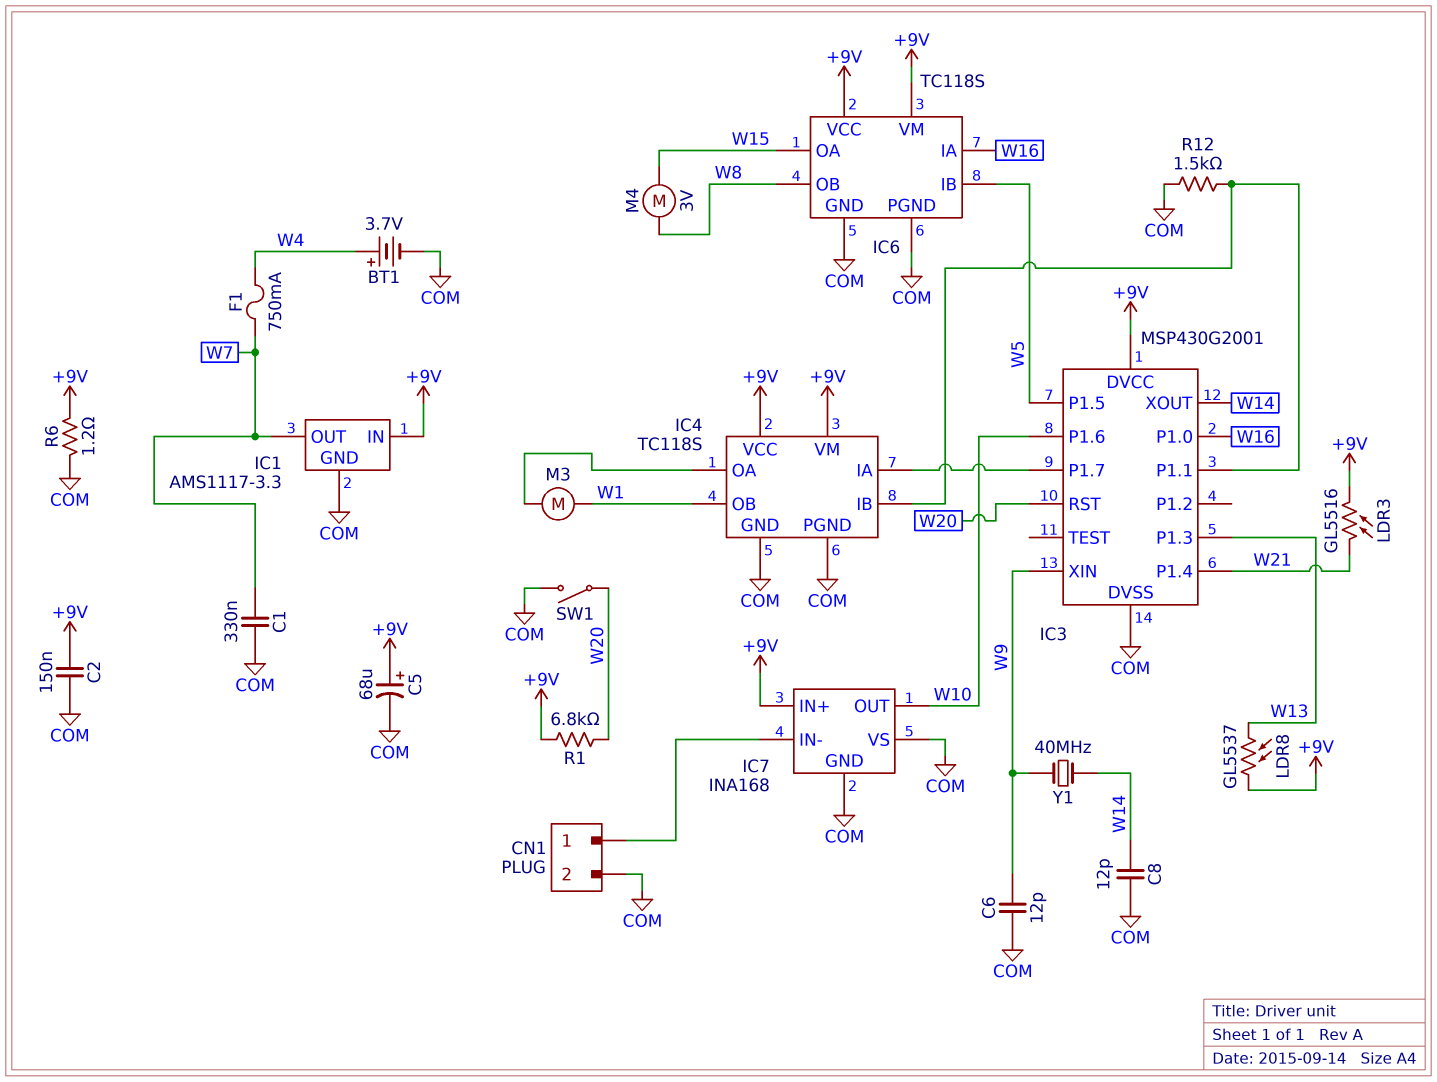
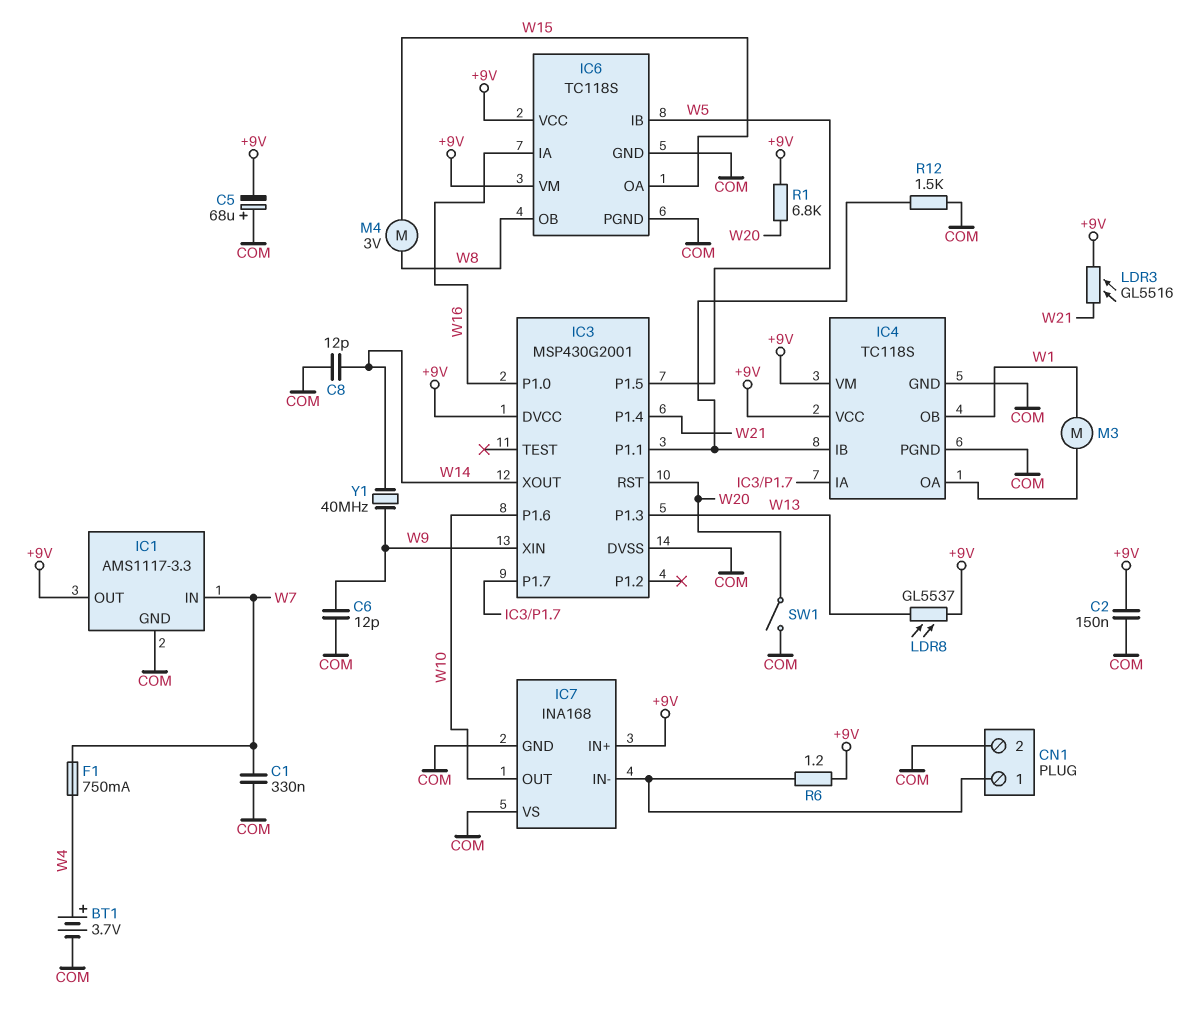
C5: 68uF (plus +9V, minus COM) -> 68uF (plus COM, minus +9V)
IC1 pin IN: +9V -> W7
IC1 pin OUT: W7 -> +9V
R6: 1.2 (+9V, COM) -> 1.2 (+9V, CN1/1)

